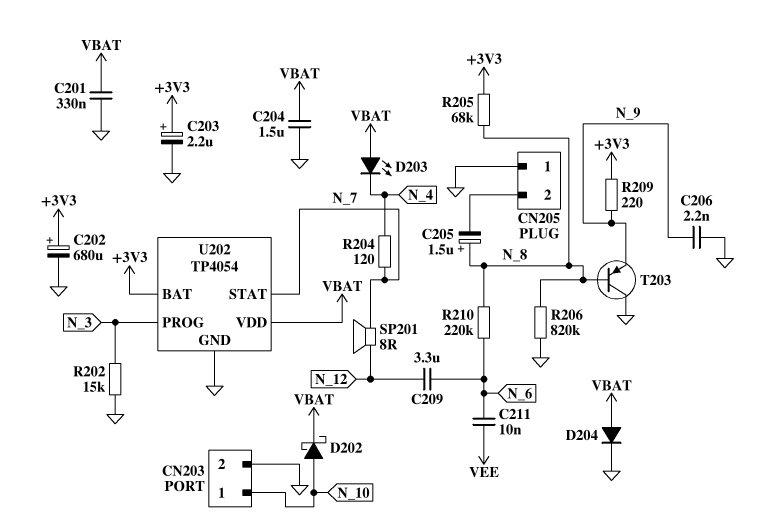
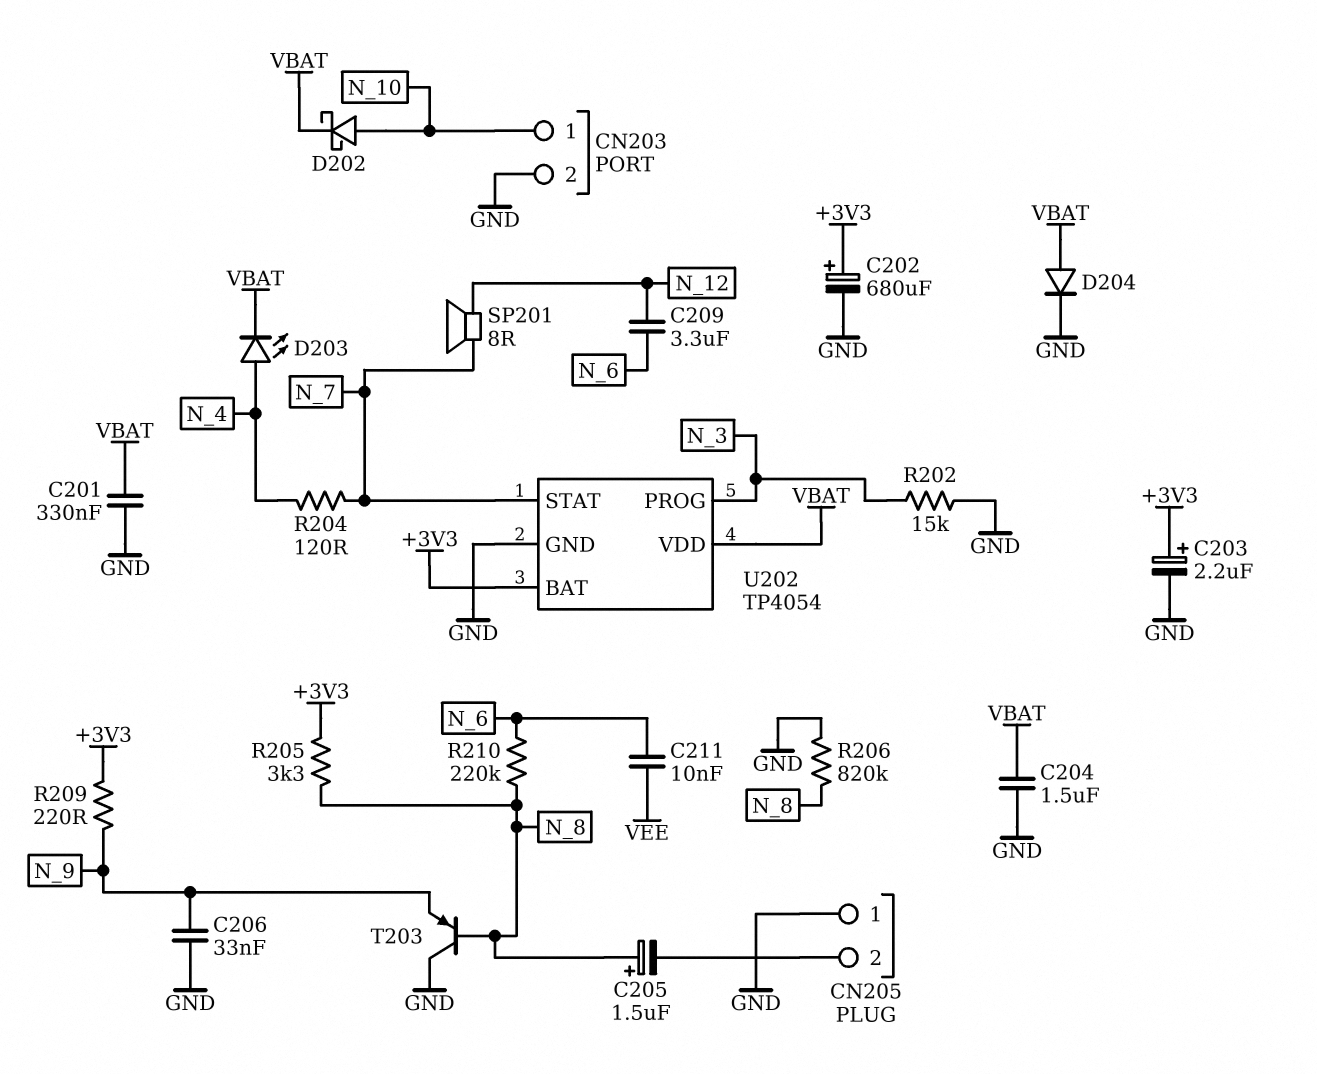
C206: 2.2nF (GND, N_9) -> 33nF (GND, N_9)
D203: LED (A VBAT, K N_4) -> LED (A N_4, K VBAT)
R205: 68k (+3V3, N_8) -> 3.3k (+3V3, N_8)

